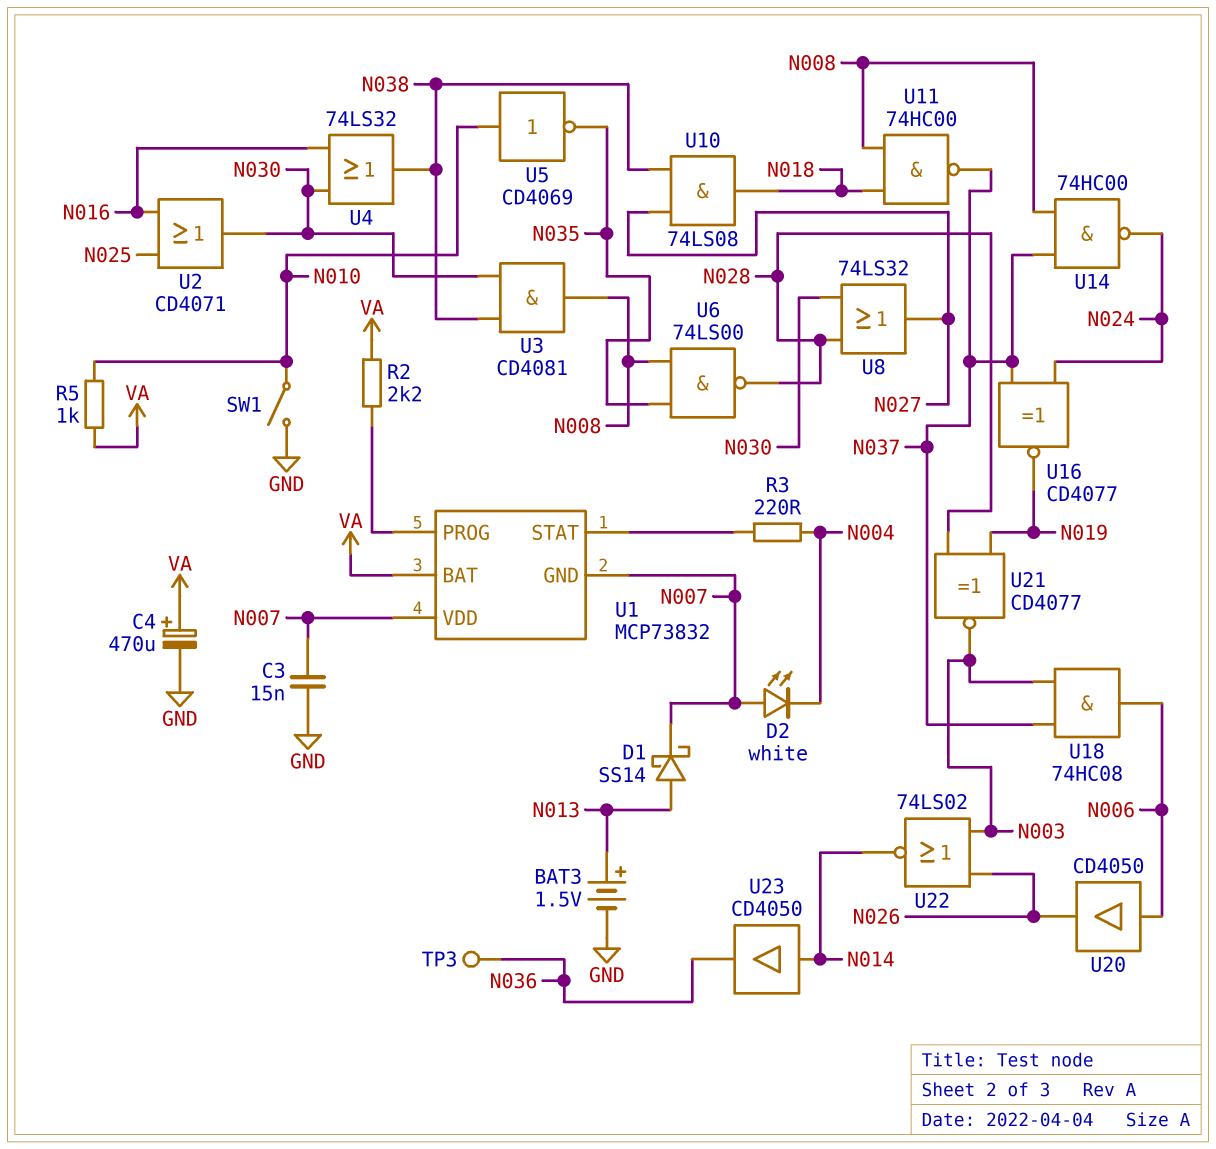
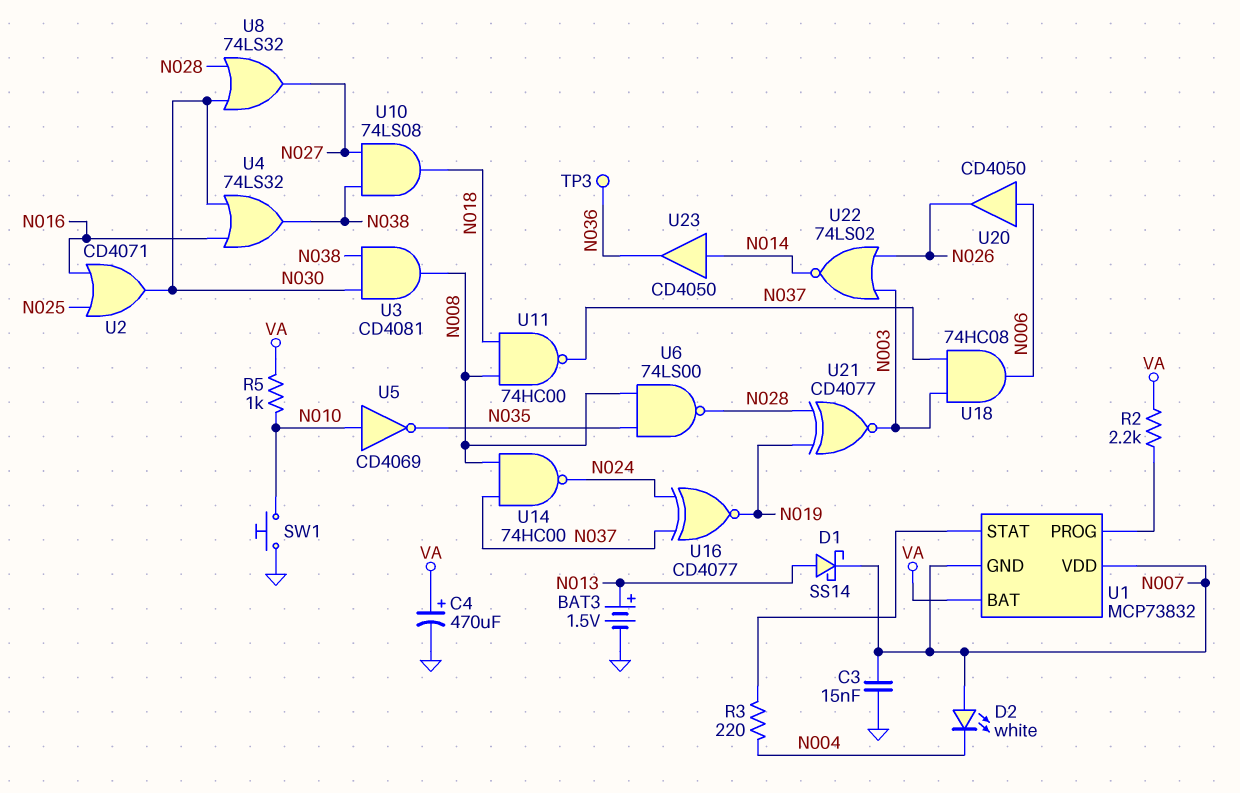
SW1: switch (GND, N010) -> button (GND, N010)

